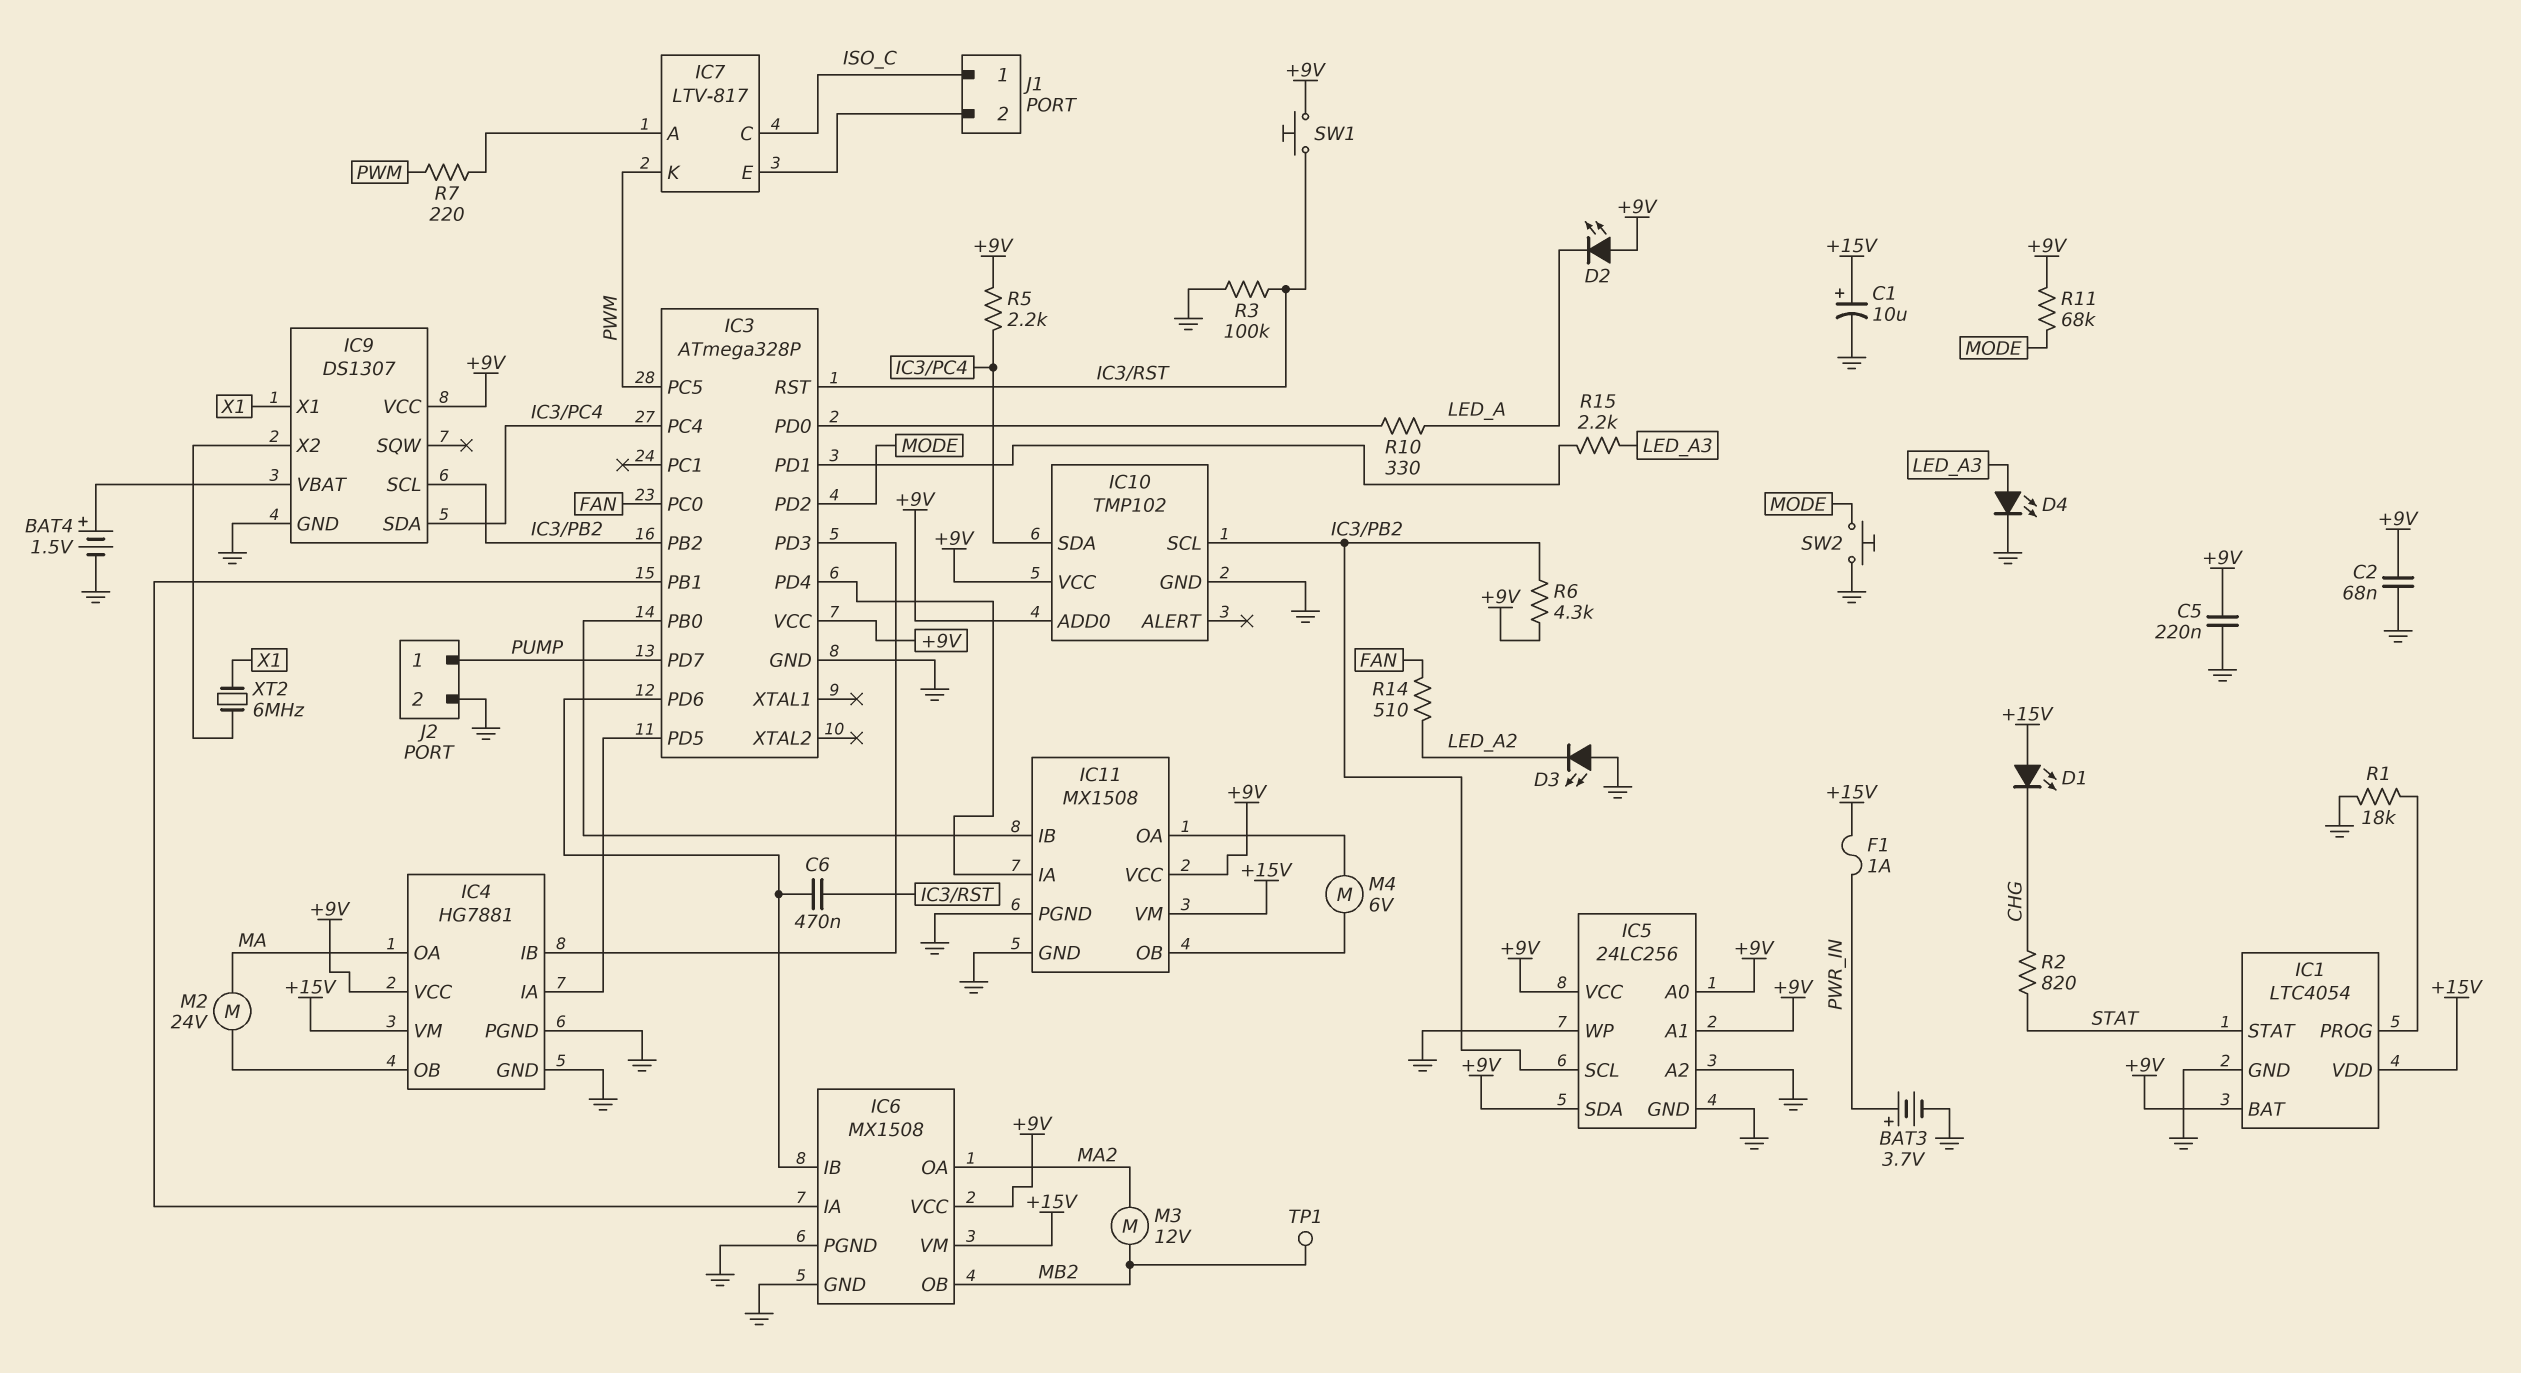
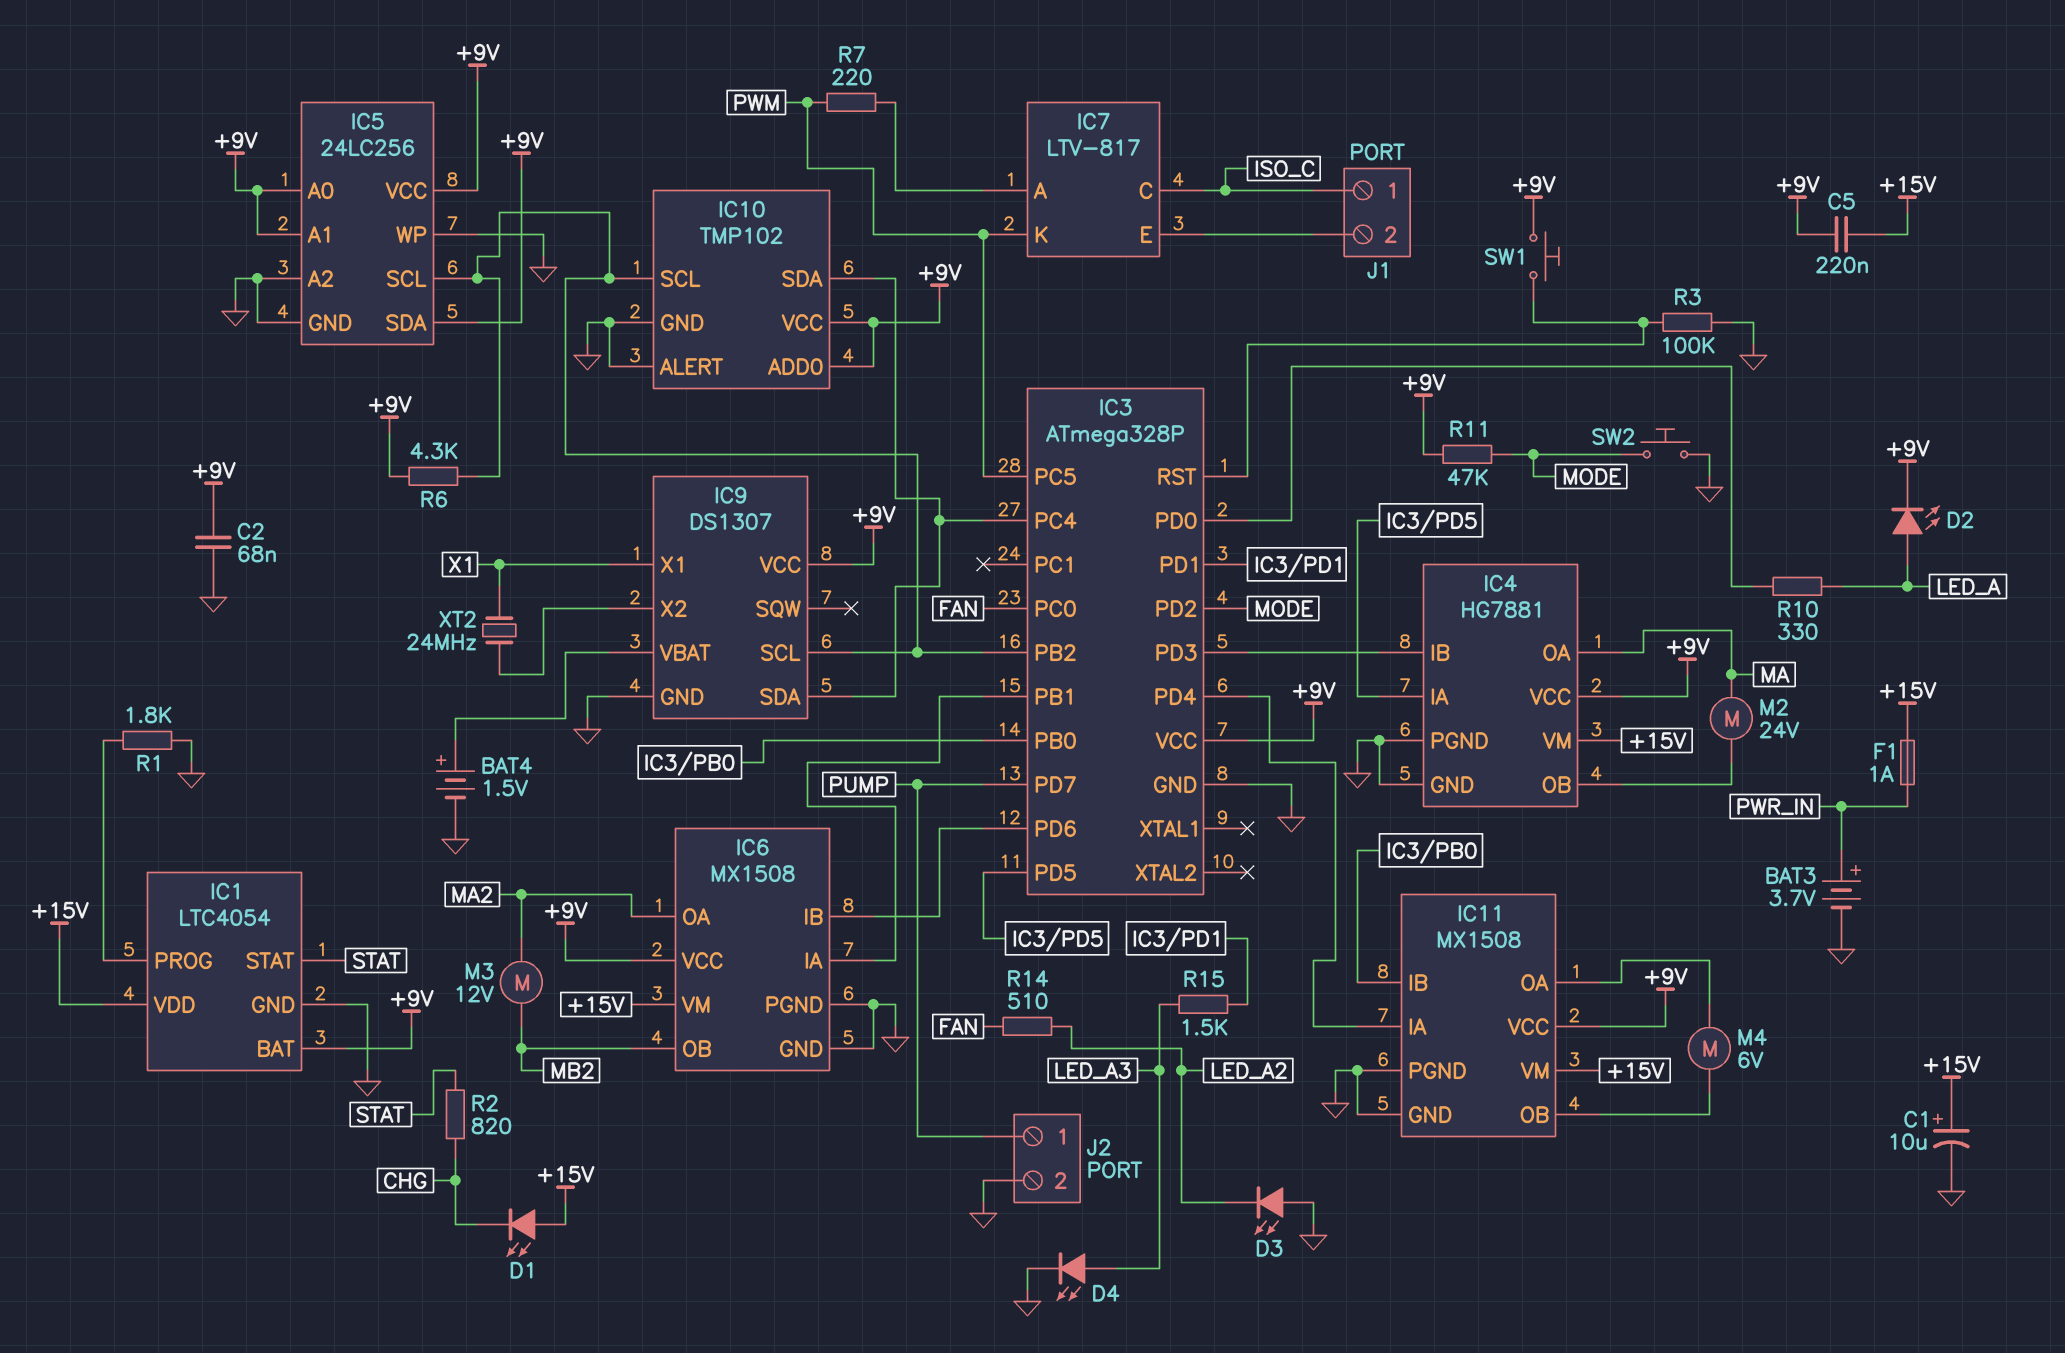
C5: 220nF (+9V, GND) -> 220nF (+9V, +15V)
C6: 470nF (IC3/PD6, IC3/RST) -> none
D2: LED (A +9V, K LED_A) -> LED (A LED_A, K +9V)
IC10 pin ALERT: none -> GND
R1: 18k (GND, IC1/PROG) -> 1.8k (GND, IC1/PROG)
R5: 2.2k (+9V, IC3/PC4) -> none
R11: 68k (+9V, MODE) -> 47k (+9V, MODE)
R15: 2.2k (IC3/PD1, LED_A3) -> 1.5k (IC3/PD1, LED_A3)
TP1: test point (MB2) -> none
XT2: 6MHz (IC9/X2, X1) -> 24MHz (IC9/X2, X1)

